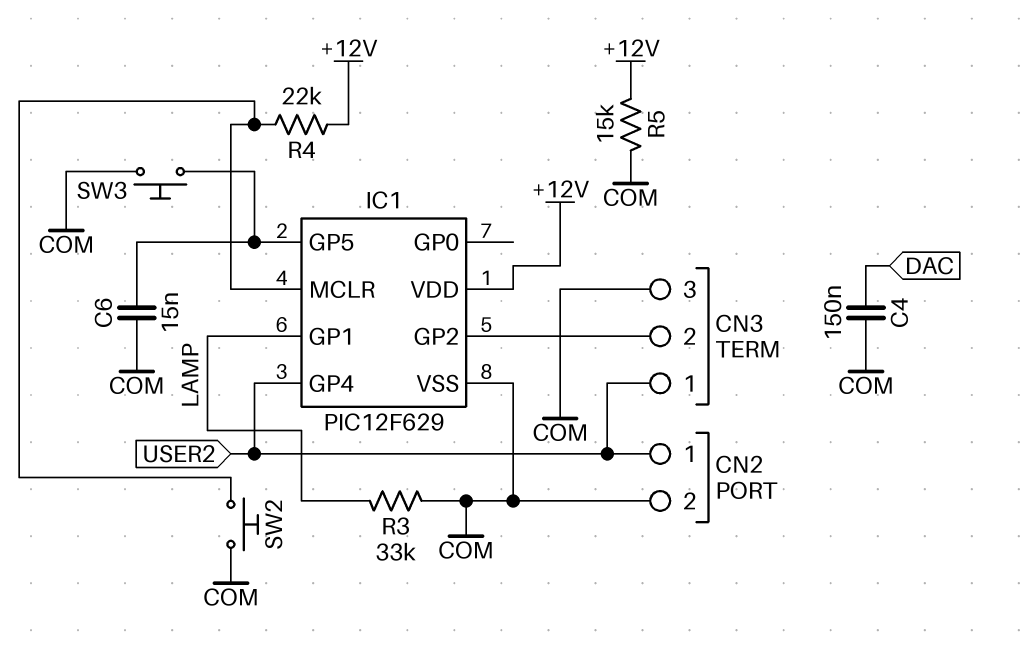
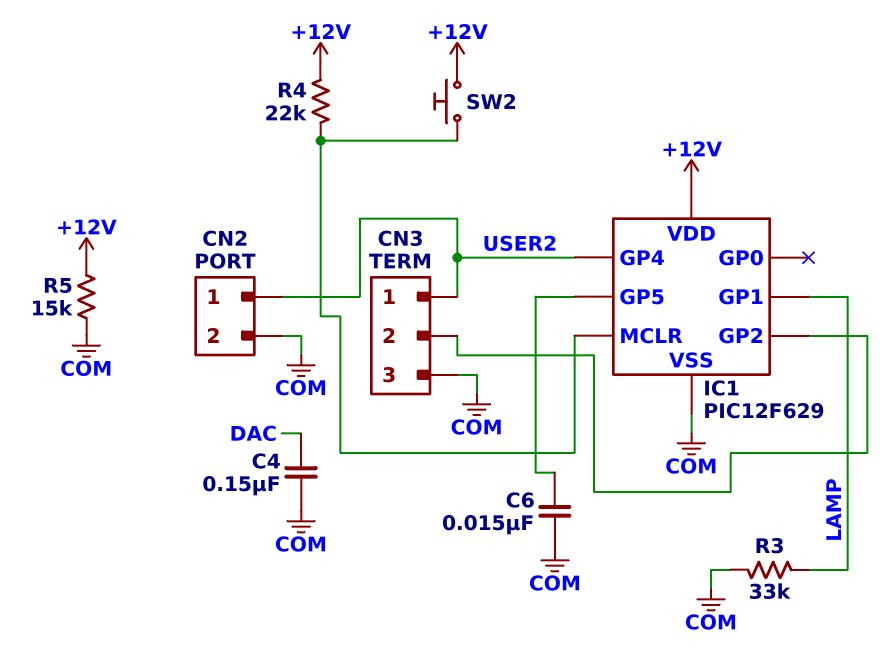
SW2: button (COM, IC1/MCLR) -> button (+12V, IC1/MCLR)
SW3: button (COM, IC1/GP5) -> none

